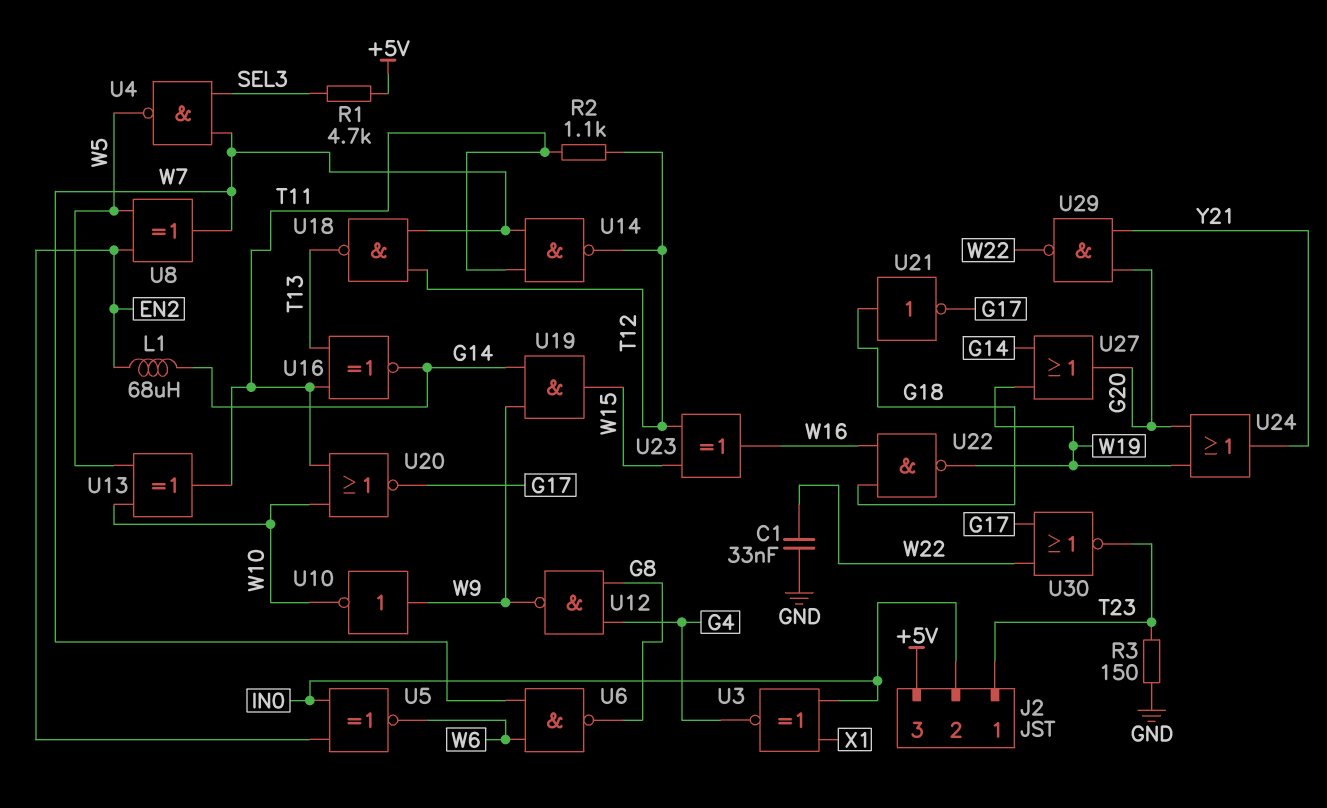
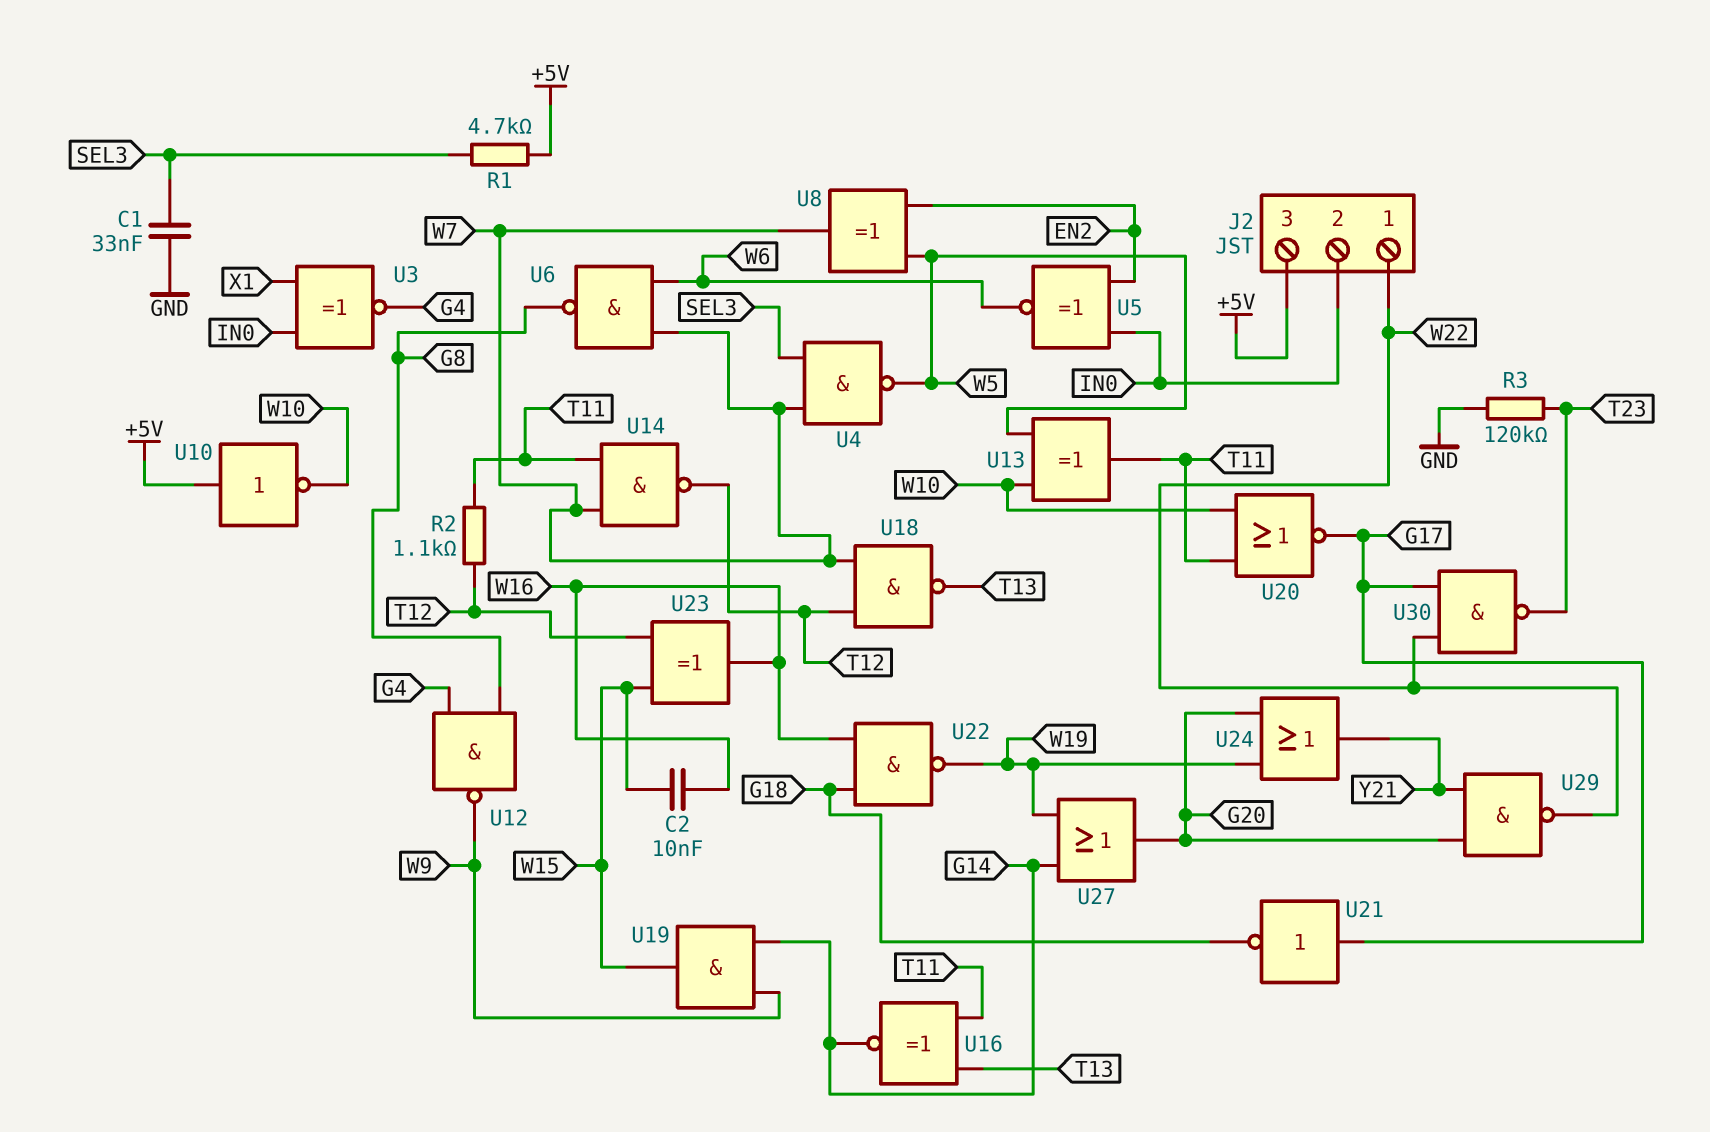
C1: 33nF (GND, W22) -> 33nF (GND, SEL3)
C2: none -> 10nF (W15, W16)
J2 pin 1: T23 -> W22
L1: 68uH (EN2, G14) -> none
R3: 150 (GND, T23) -> 120k (GND, T23)
U10: NOT (in W9, out W10) -> NOT (in +5V, out W10)
U21: NOT (in G18, out G17) -> NOT (in G17, out G18)
U30: NOR (in G17, in W22, out T23) -> NAND (in G17, in W22, out T23)

